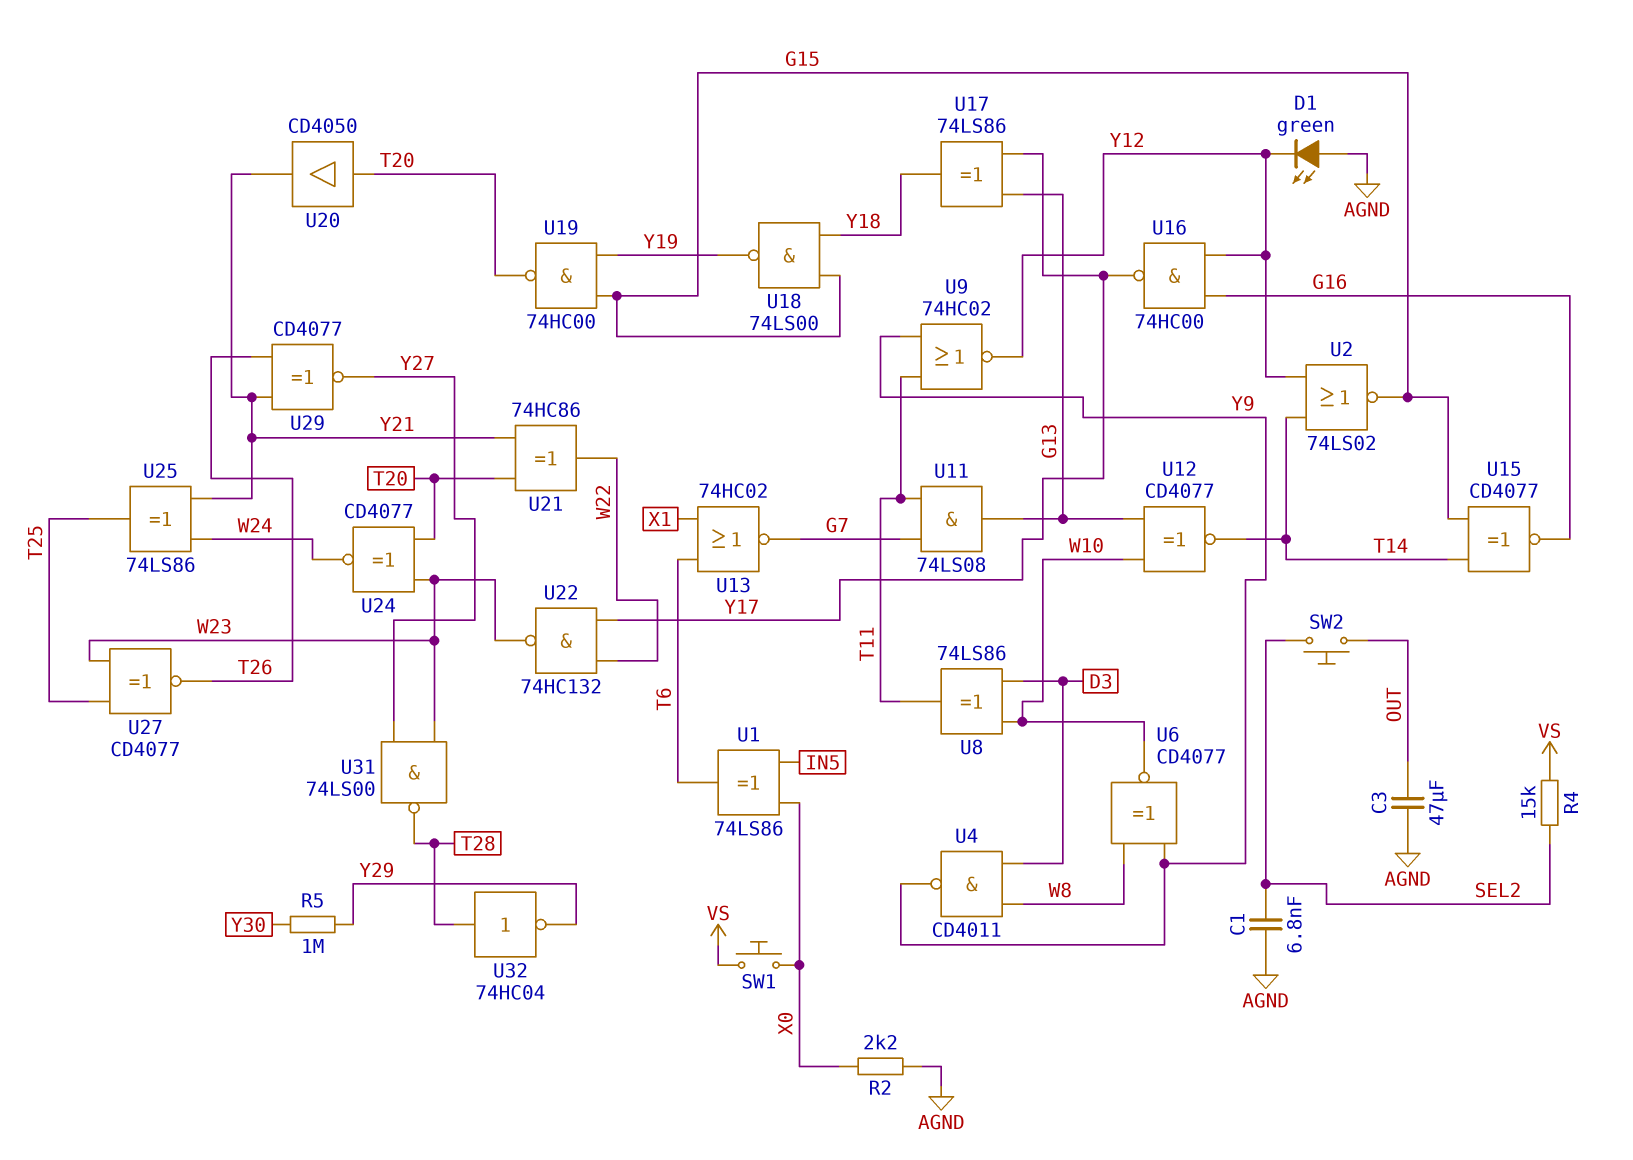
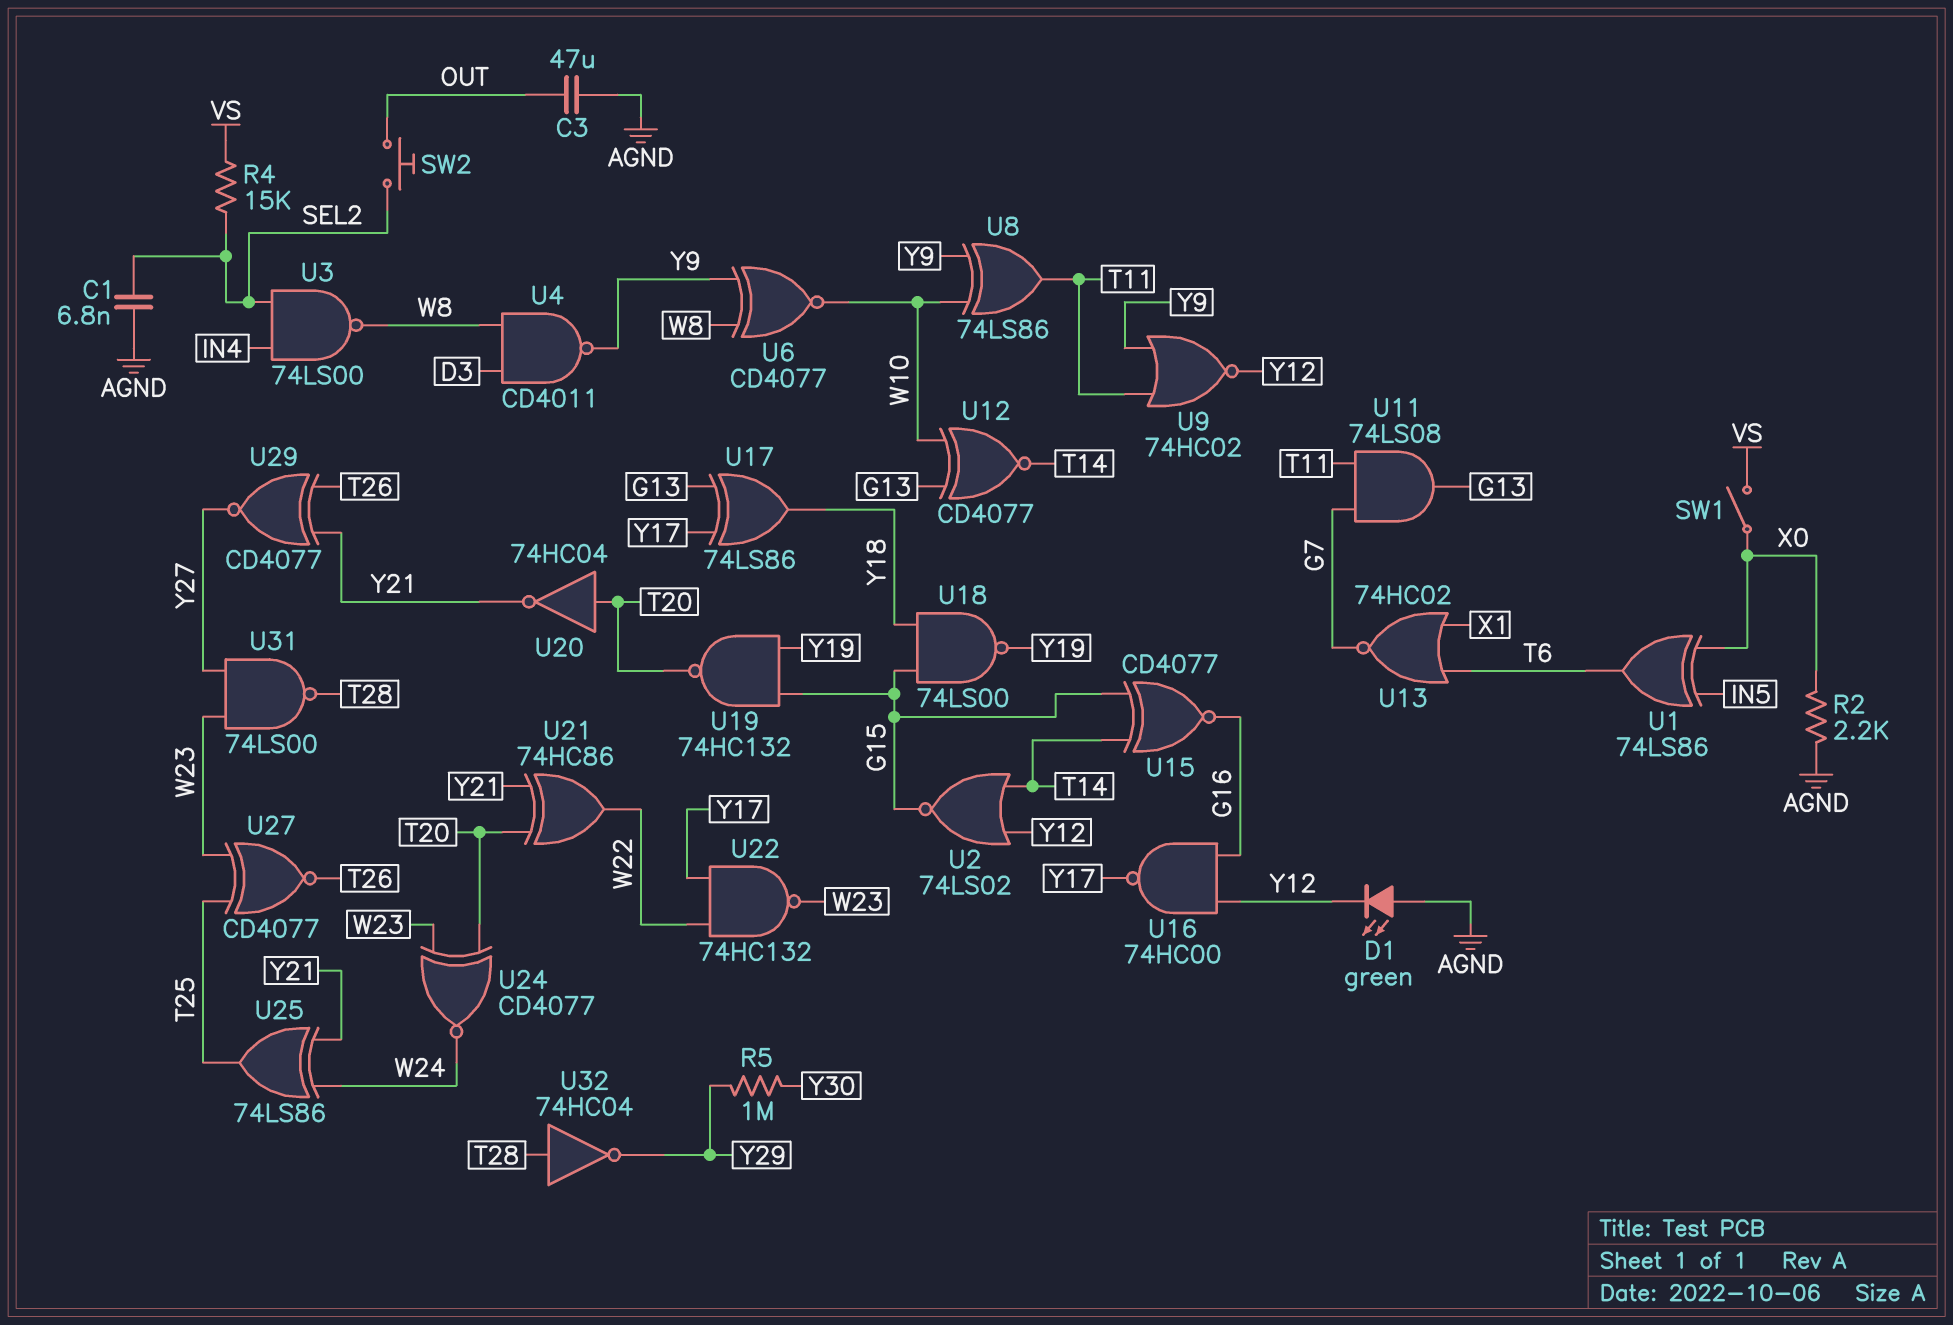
SW1: button (VS, X0) -> switch (VS, X0)
U3: none -> NAND 74LS00 (in IN4, in SEL2, out W8)
U8: XOR 74LS86 (in D3, in W10, out T11) -> XOR 74LS86 (in W10, in Y9, out T11)
U19: NAND 74HC00 (in G15, in Y19, out T20) -> NAND 74HC132 (in G15, in Y19, out T20)
U20: buffer CD4050 (in T20, out Y21) -> NOT 74HC04 (in T20, out Y21)

